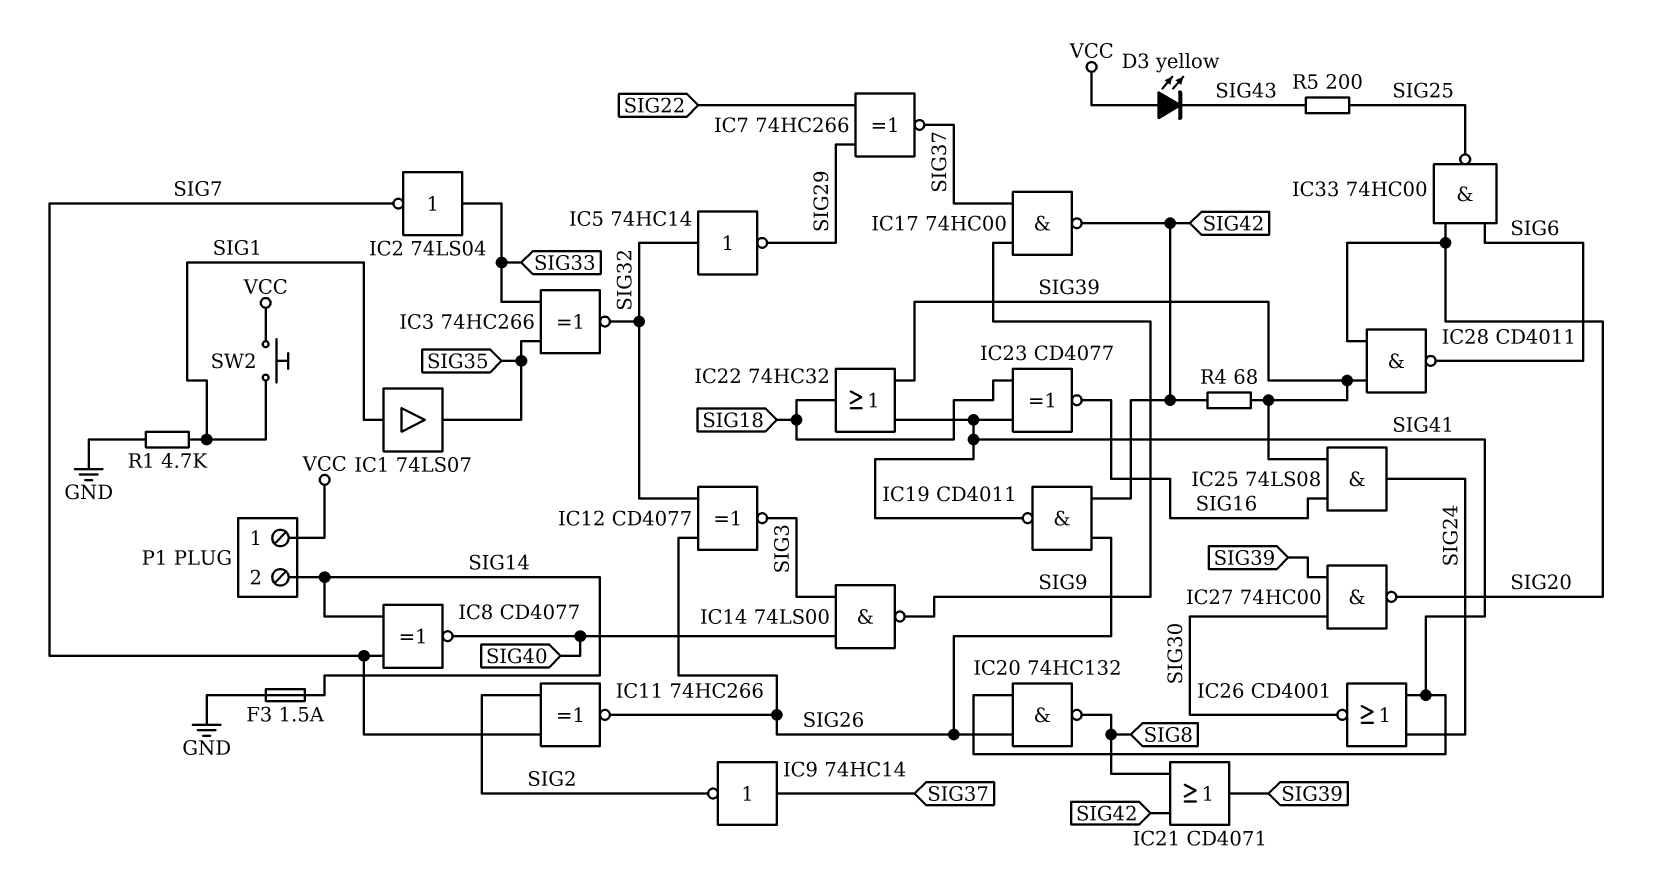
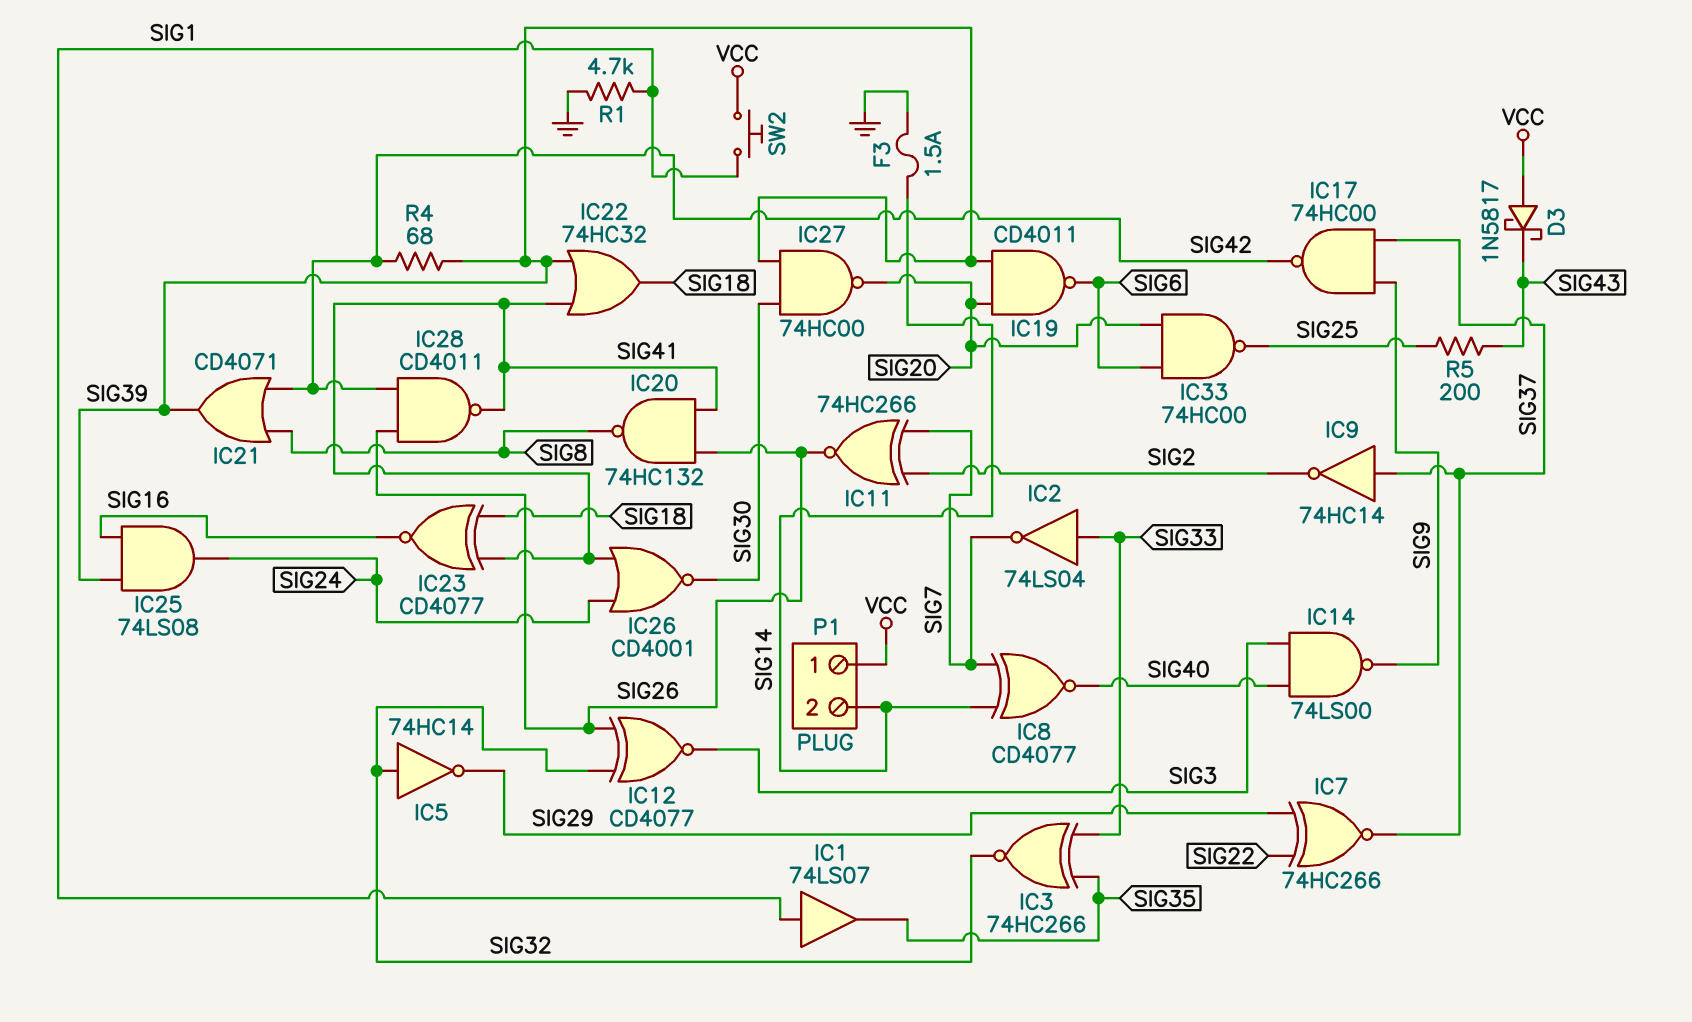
D3: LED yellow (A VCC, K SIG43) -> schottky 1N5817 (A VCC, K SIG43)
IC19: NAND CD4011 (in SIG26, in SIG42, out SIG41) -> NAND CD4011 (in SIG20, in SIG39, out SIG6)
IC28: NAND CD4011 (in SIG20, in SIG39, out SIG6) -> NAND CD4011 (in SIG26, in SIG42, out SIG41)

